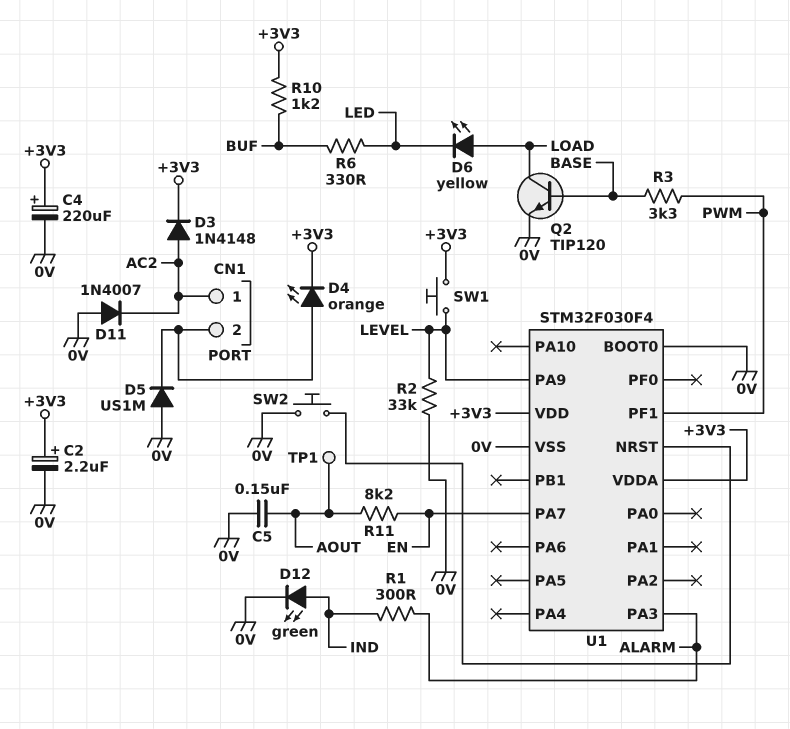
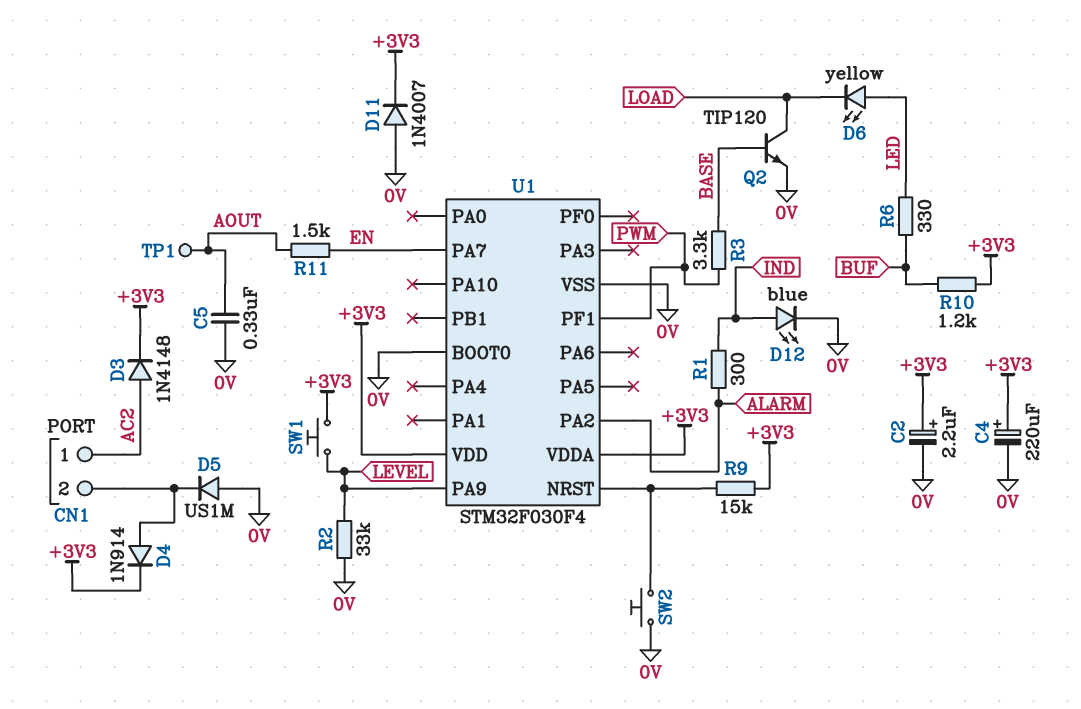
C5: 150nF (0V, AOUT) -> 330nF (0V, AOUT)
D4: LED orange (A CN1/2, K +3V3) -> diode 1N914 (A CN1/2, K +3V3)
D6: LED yellow (A LOAD, K LED) -> LED yellow (A LED, K LOAD)
D11: diode 1N4007 (A 0V, K AC2) -> diode 1N4007 (A 0V, K +3V3)
D12: LED green (A IND, K 0V) -> LED blue (A IND, K 0V)
R9: none -> 15k (+3V3, U1/NRST)
R11: 8.2k (AOUT, EN) -> 1.5k (AOUT, EN)
U1 pin PA2: none -> ALARM
U1 pin PA3: ALARM -> none

